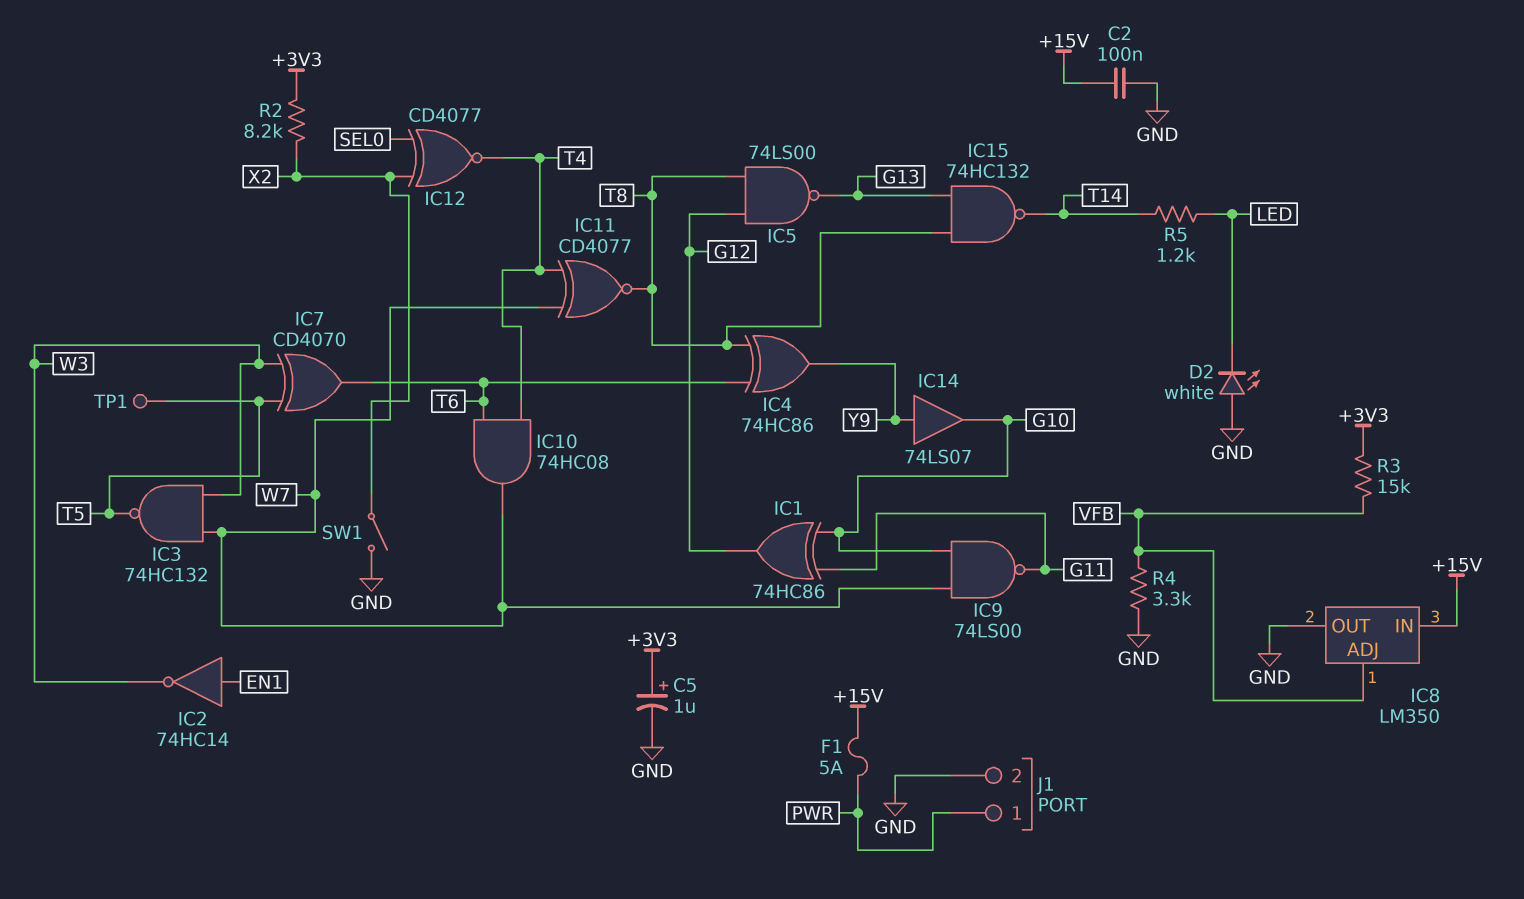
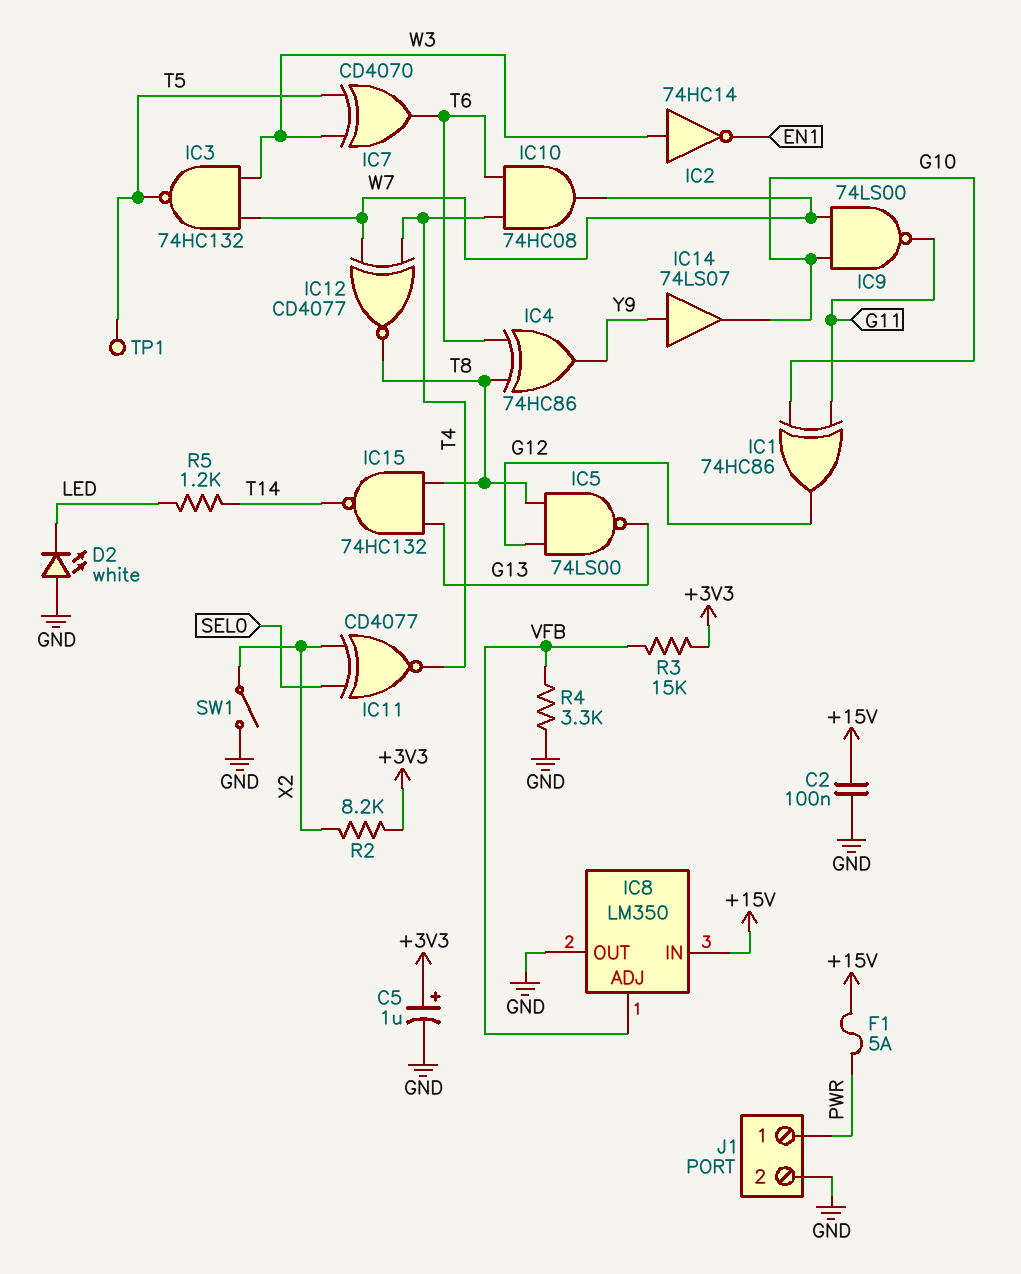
IC2: NOT 74HC14 (in EN1, out W3) -> NOT 74HC14 (in W3, out EN1)
IC11: XNOR CD4077 (in T4, in W7, out T8) -> XNOR CD4077 (in SEL0, in X2, out T4)
IC12: XNOR CD4077 (in SEL0, in X2, out T4) -> XNOR CD4077 (in T4, in W7, out T8)

